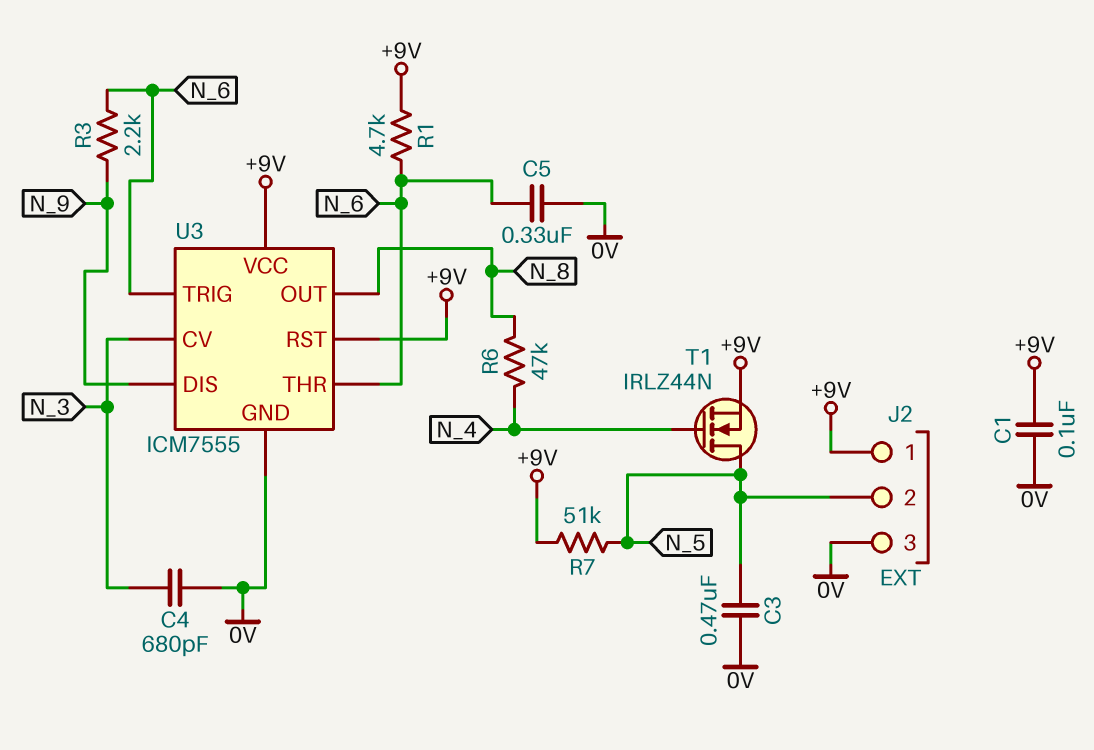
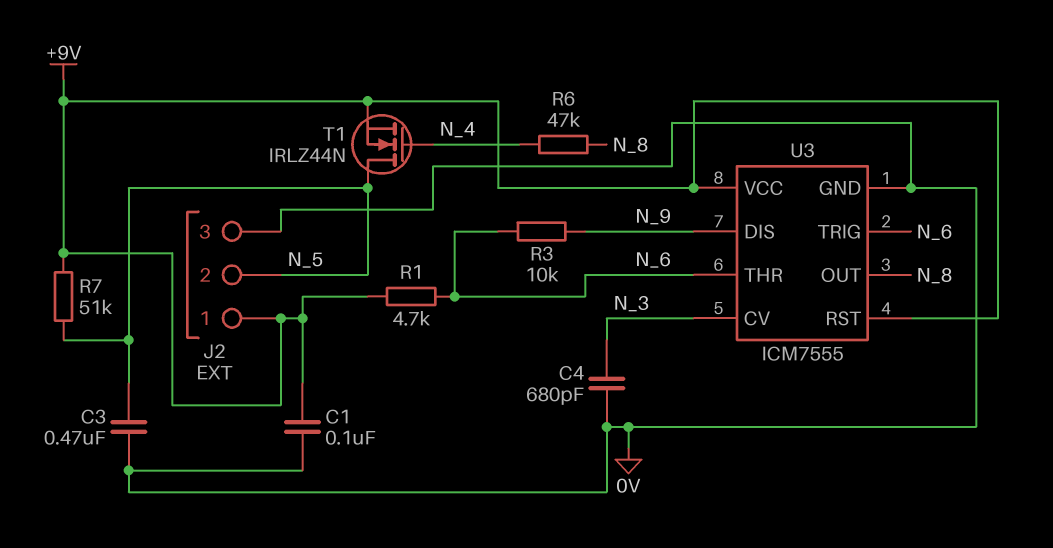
C5: 330nF (0V, N_6) -> none
R3: 2.2k (N_6, N_9) -> 10k (N_6, N_9)

